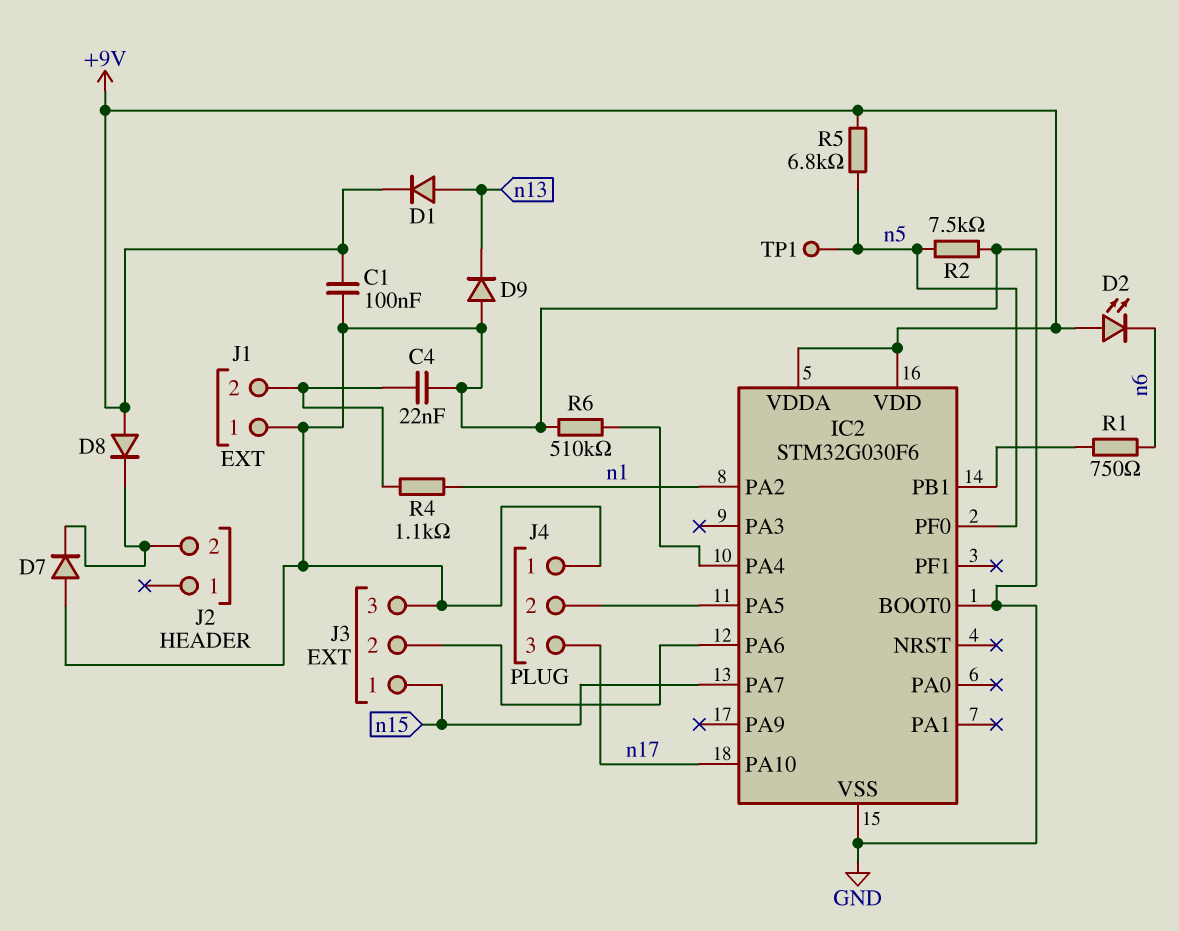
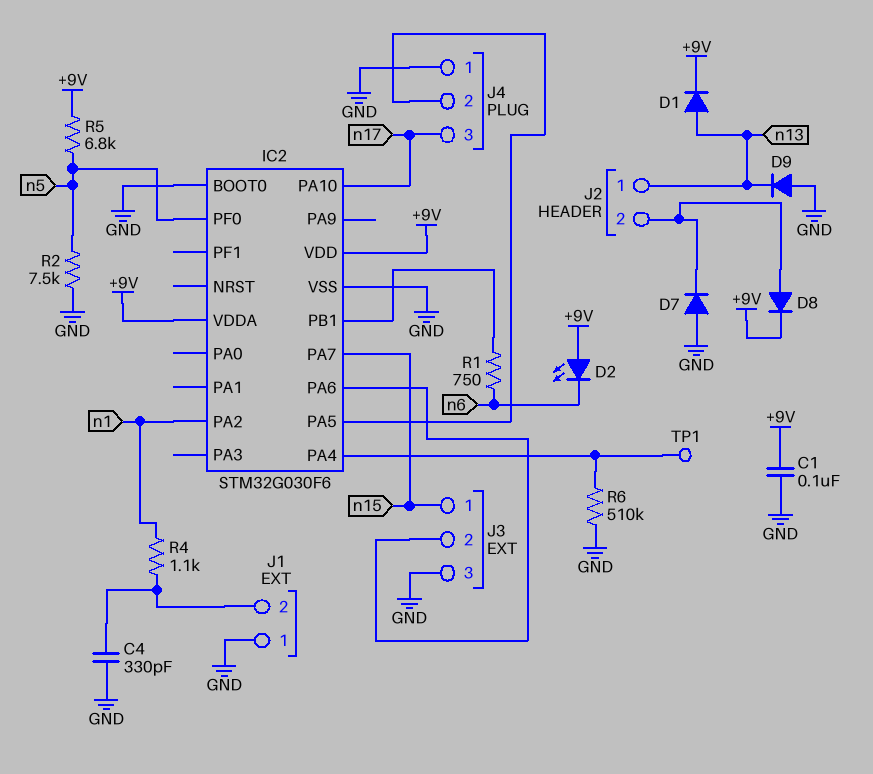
C4: 22nF (GND, J1/2) -> 330pF (GND, J1/2)
D8: diode (A +9V, K J2/2) -> diode (A J2/2, K +9V)
J2 pin 1: none -> n13
TP1: test point (n5) -> test point (IC2/PA4)

